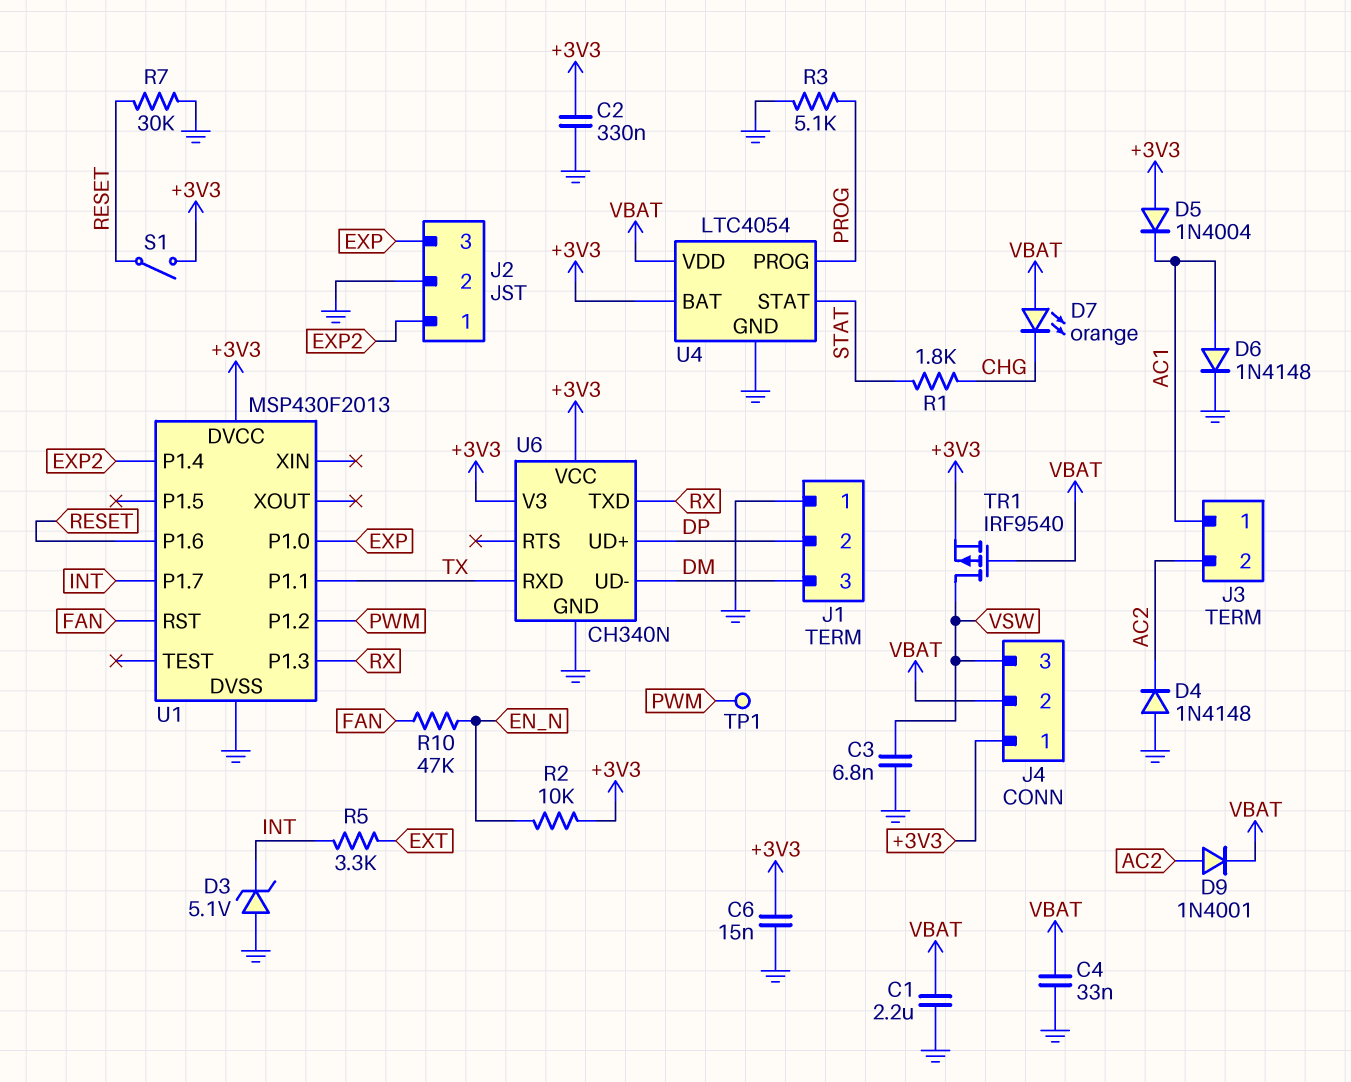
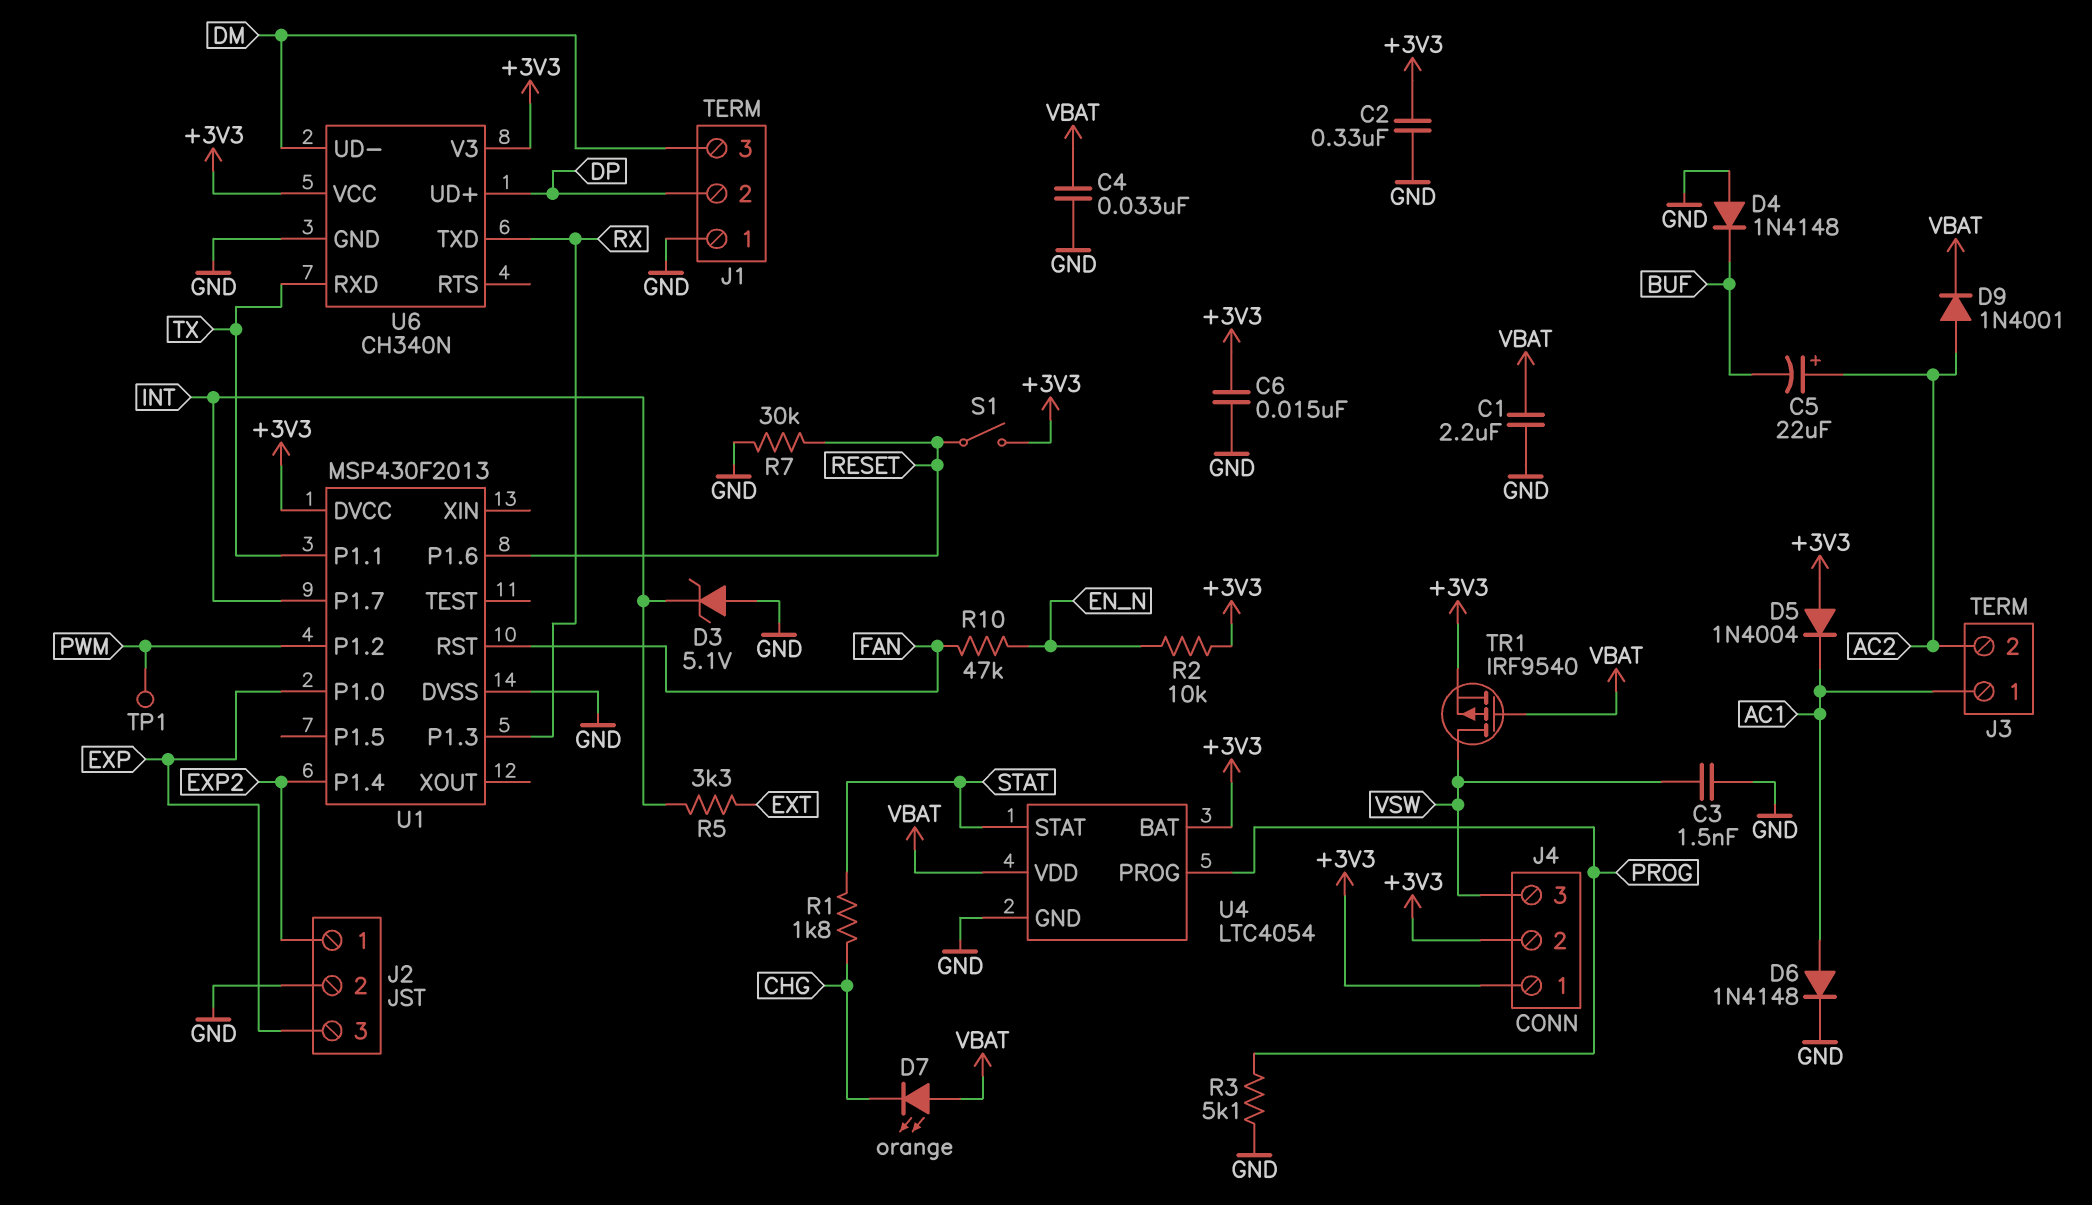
C3: 6.8nF (GND, VSW) -> 1.5nF (GND, VSW)
C5: none -> 22uF (plus AC2, minus BUF)
D4: diode 1N4148 (A GND, K AC2) -> diode 1N4148 (A GND, K BUF)
J4 pin 2: VBAT -> +3V3

